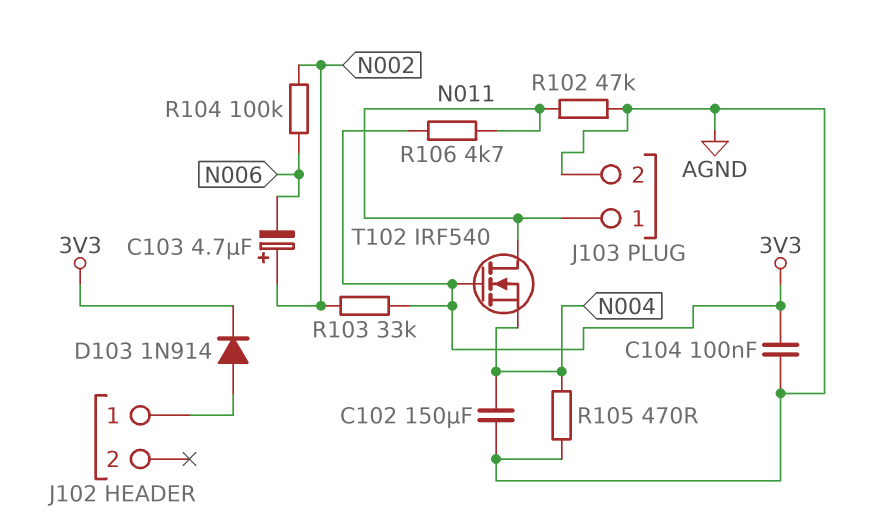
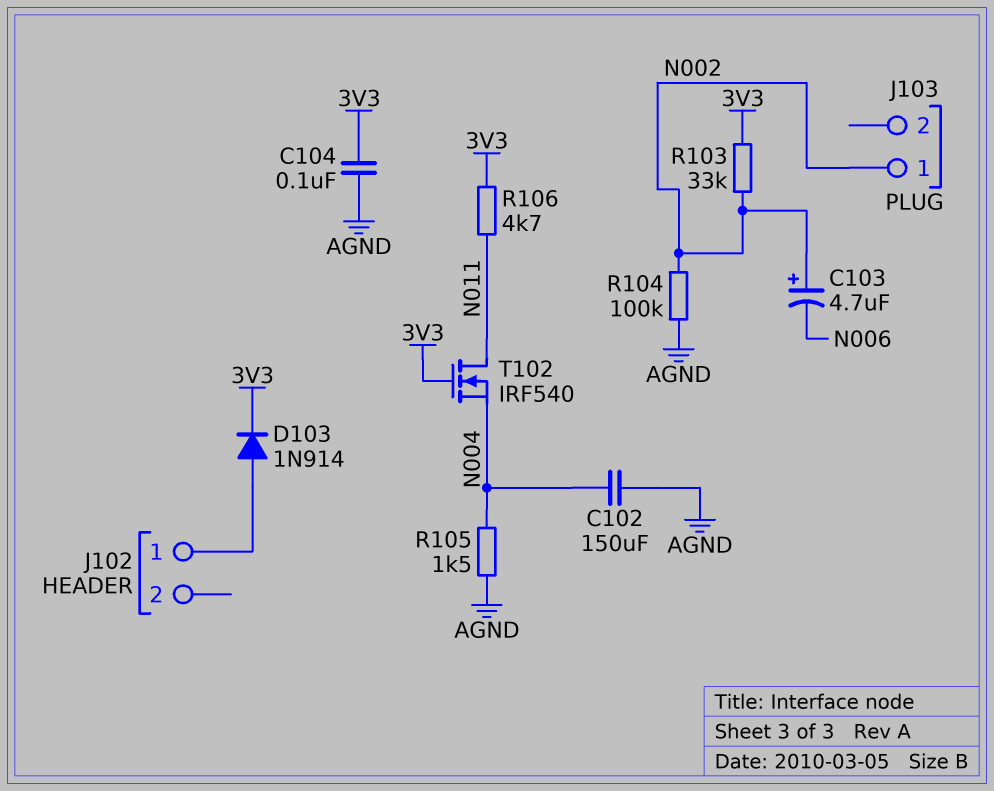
J103 pin 1: N011 -> N002
J103 pin 2: AGND -> none
R102: 47k (AGND, N011) -> none
R104: 100k (N002, N006) -> 100k (AGND, N002)
R105: 470 (AGND, N004) -> 1.5k (AGND, N004)

